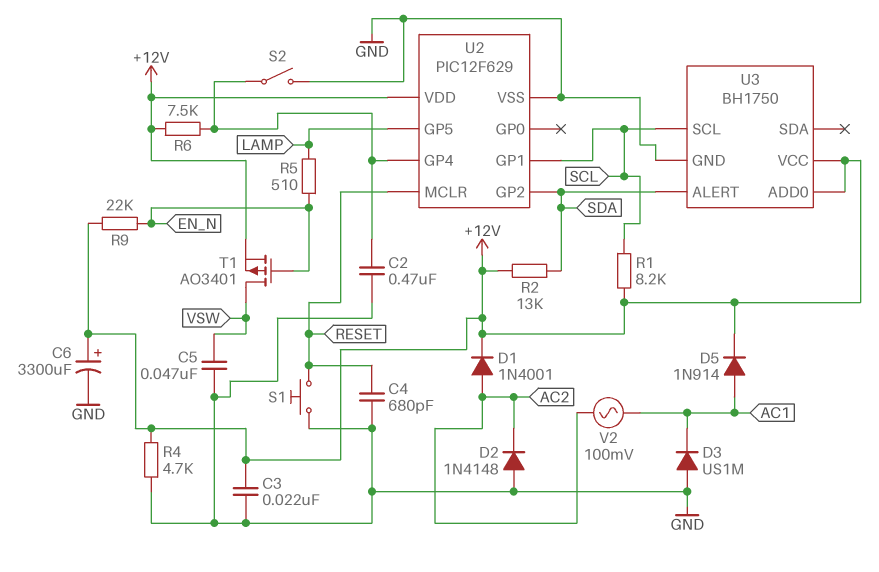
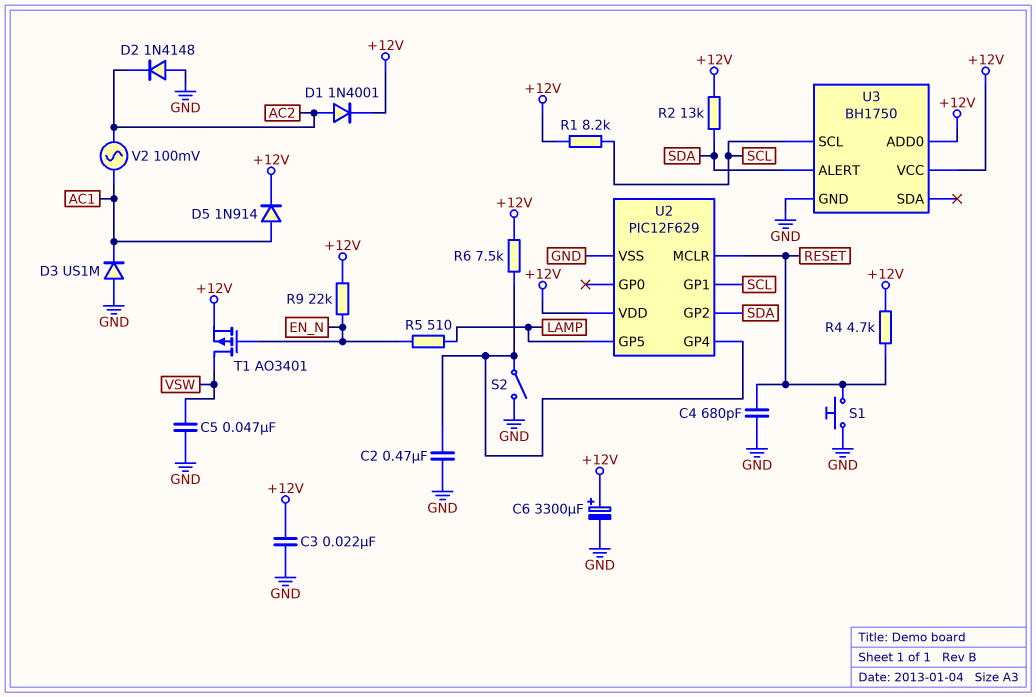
R4: 4.7k (+12V, GND) -> 4.7k (+12V, RESET)

